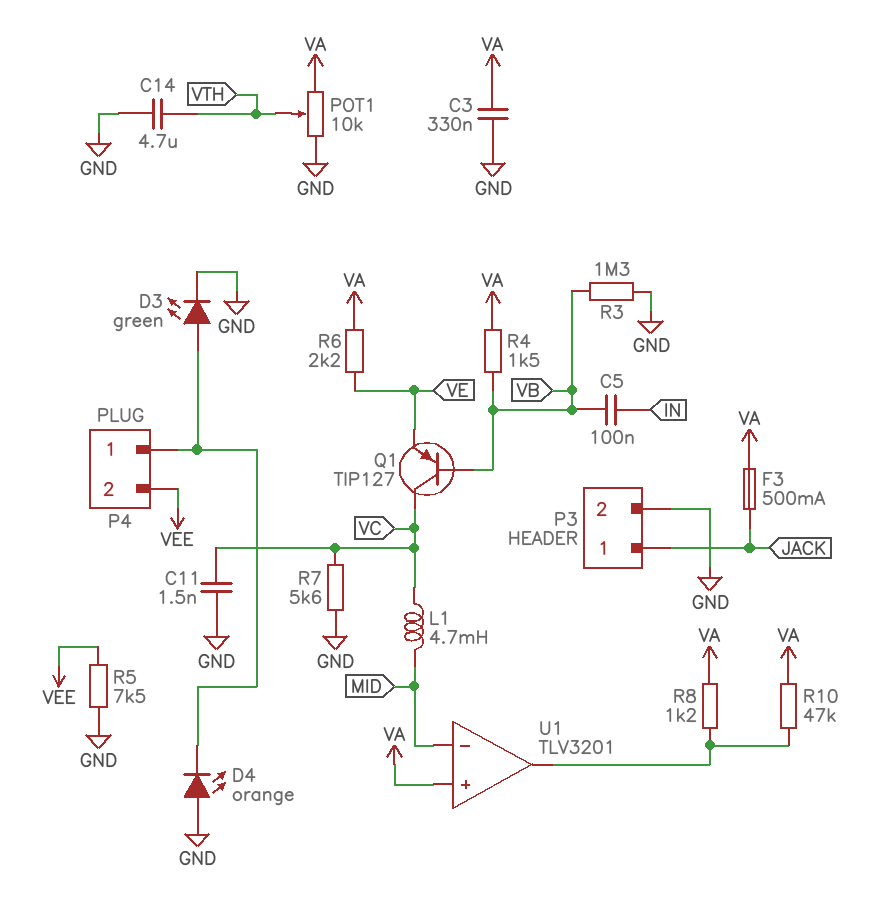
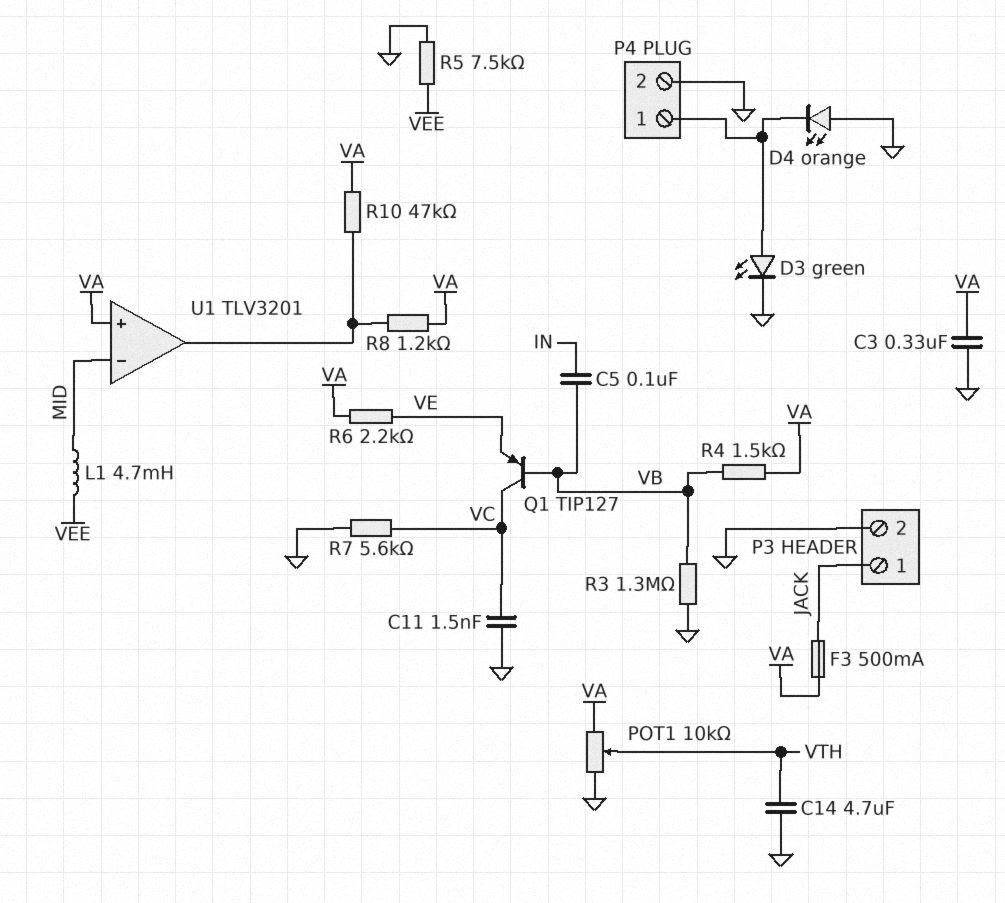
L1: 4.7mH (MID, VC) -> 4.7mH (MID, VEE)
P4 pin 2: VEE -> GND

